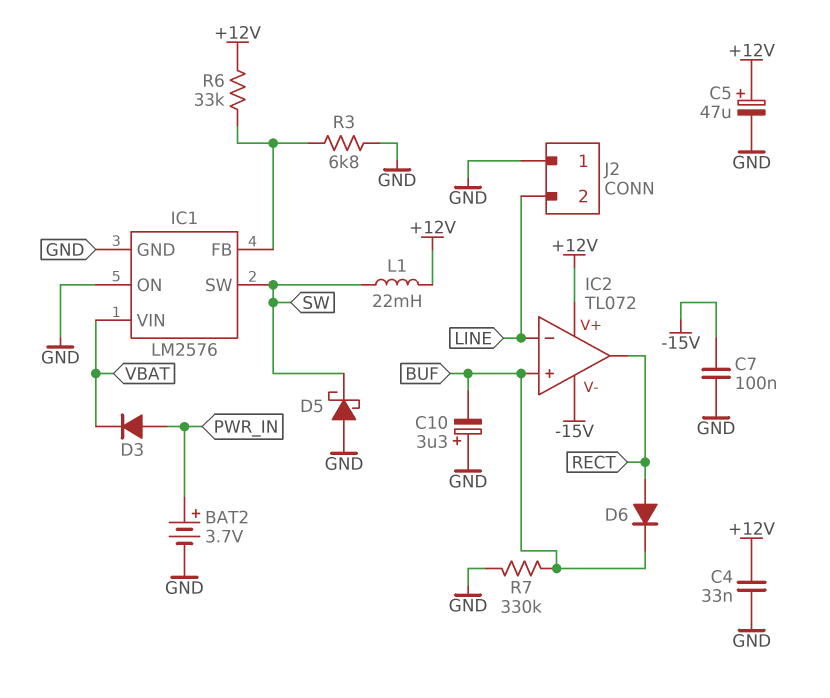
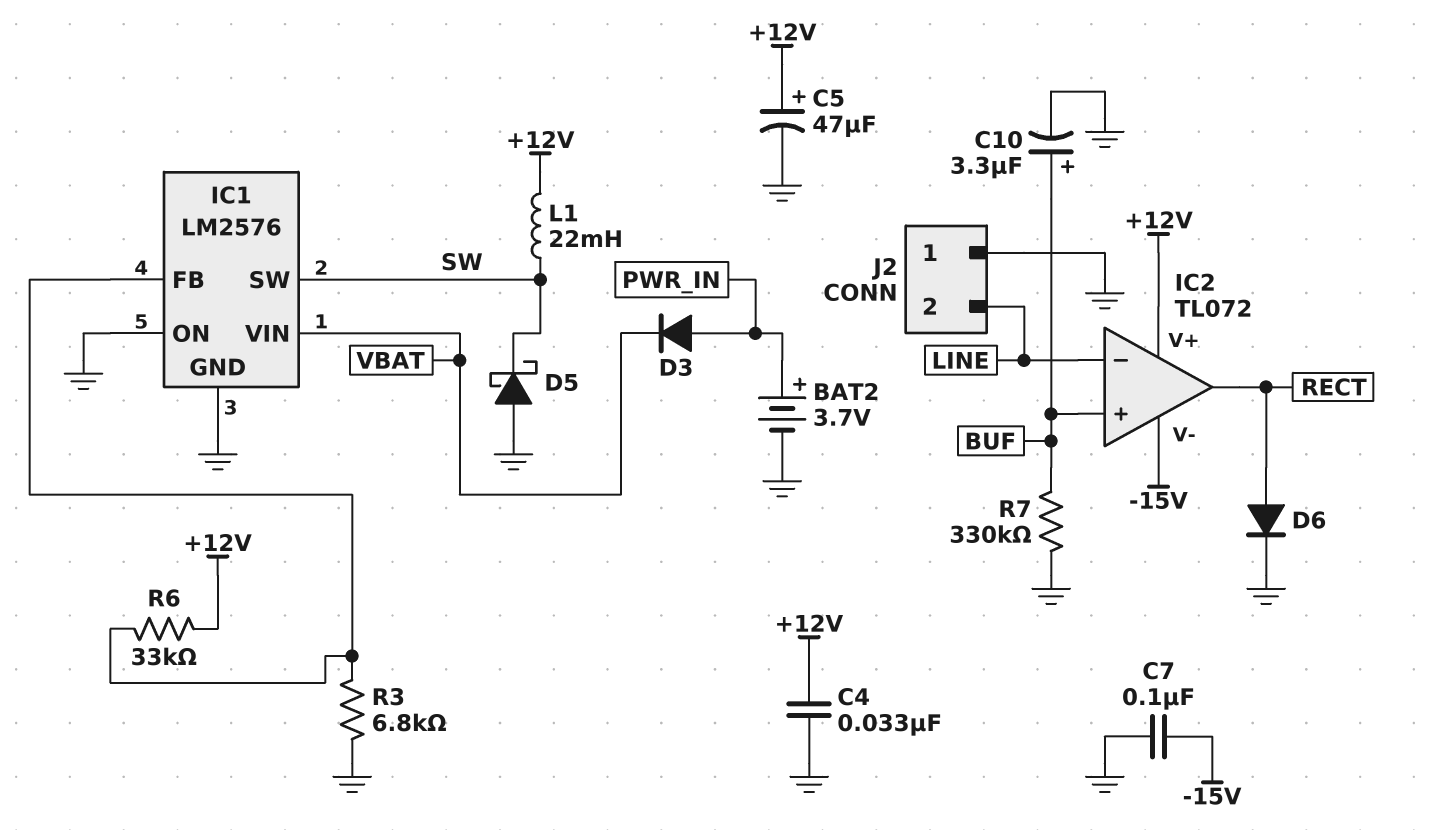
C10: 3.3uF (plus GND, minus BUF) -> 3.3uF (plus BUF, minus GND)
D6: diode (A RECT, K BUF) -> diode (A RECT, K GND)

